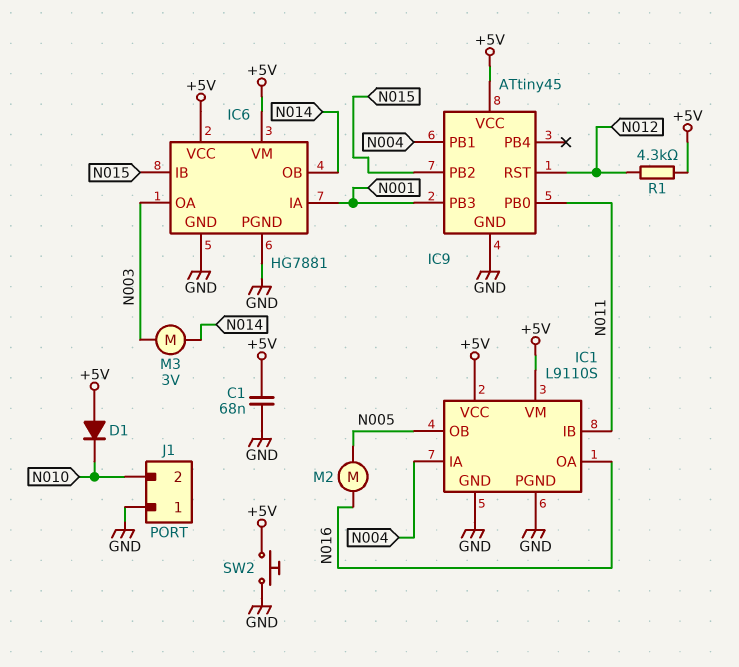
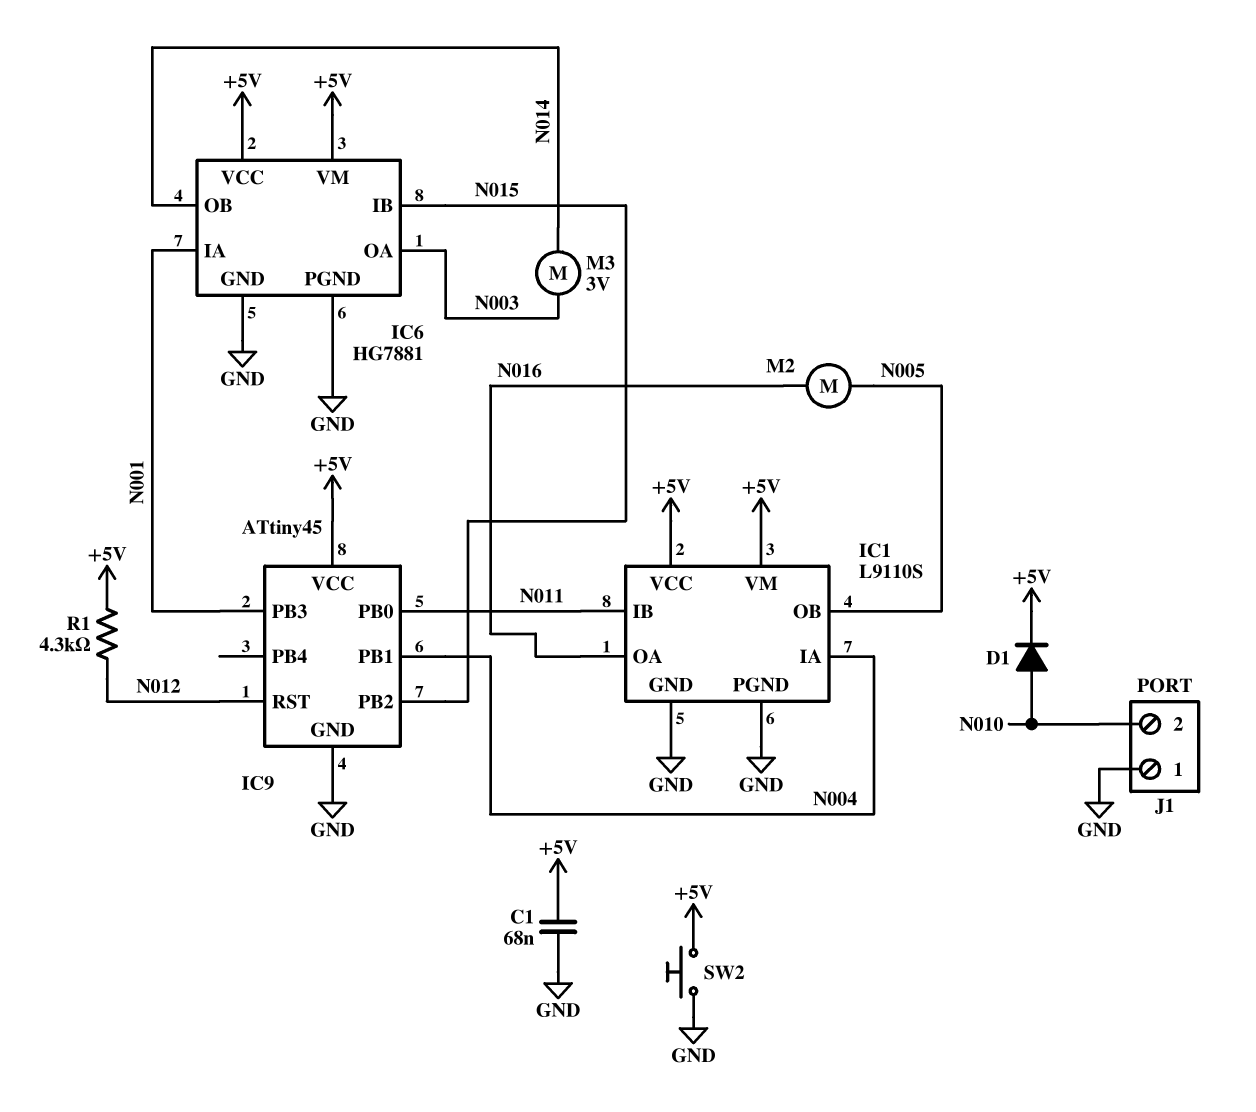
D1: diode (A +5V, K N010) -> diode (A N010, K +5V)

